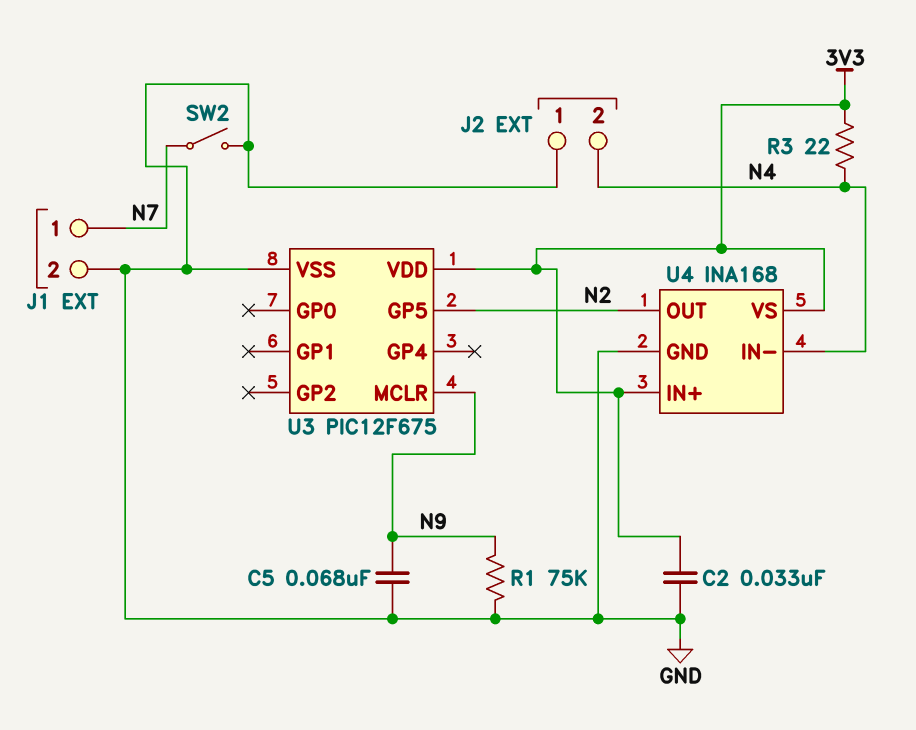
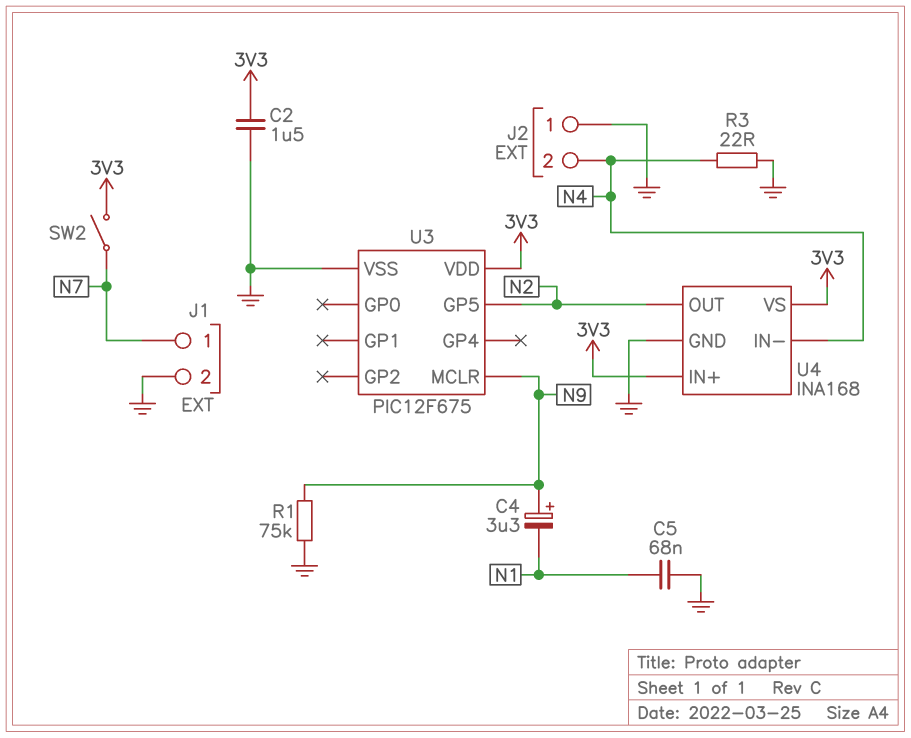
C2: 33nF (3V3, GND) -> 1.5uF (3V3, GND)
C4: none -> 3.3uF (plus N9, minus N1)
C5: 68nF (GND, N9) -> 68nF (GND, N1)
R3: 22 (3V3, N4) -> 22 (GND, N4)
SW2: switch (GND, N7) -> switch (3V3, N7)

